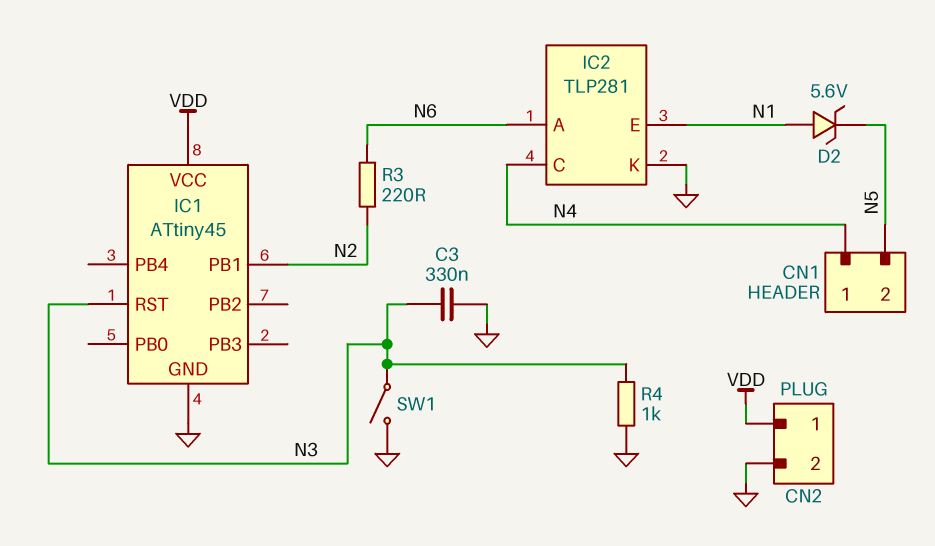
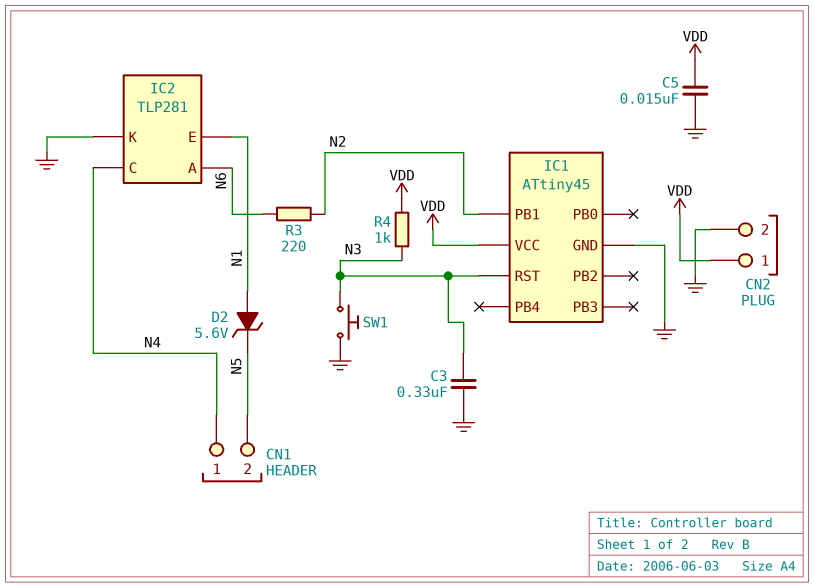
C5: none -> 15nF (GND, VDD)
R4: 1k (GND, N3) -> 1k (N3, VDD)
SW1: switch (GND, N3) -> button (GND, N3)

